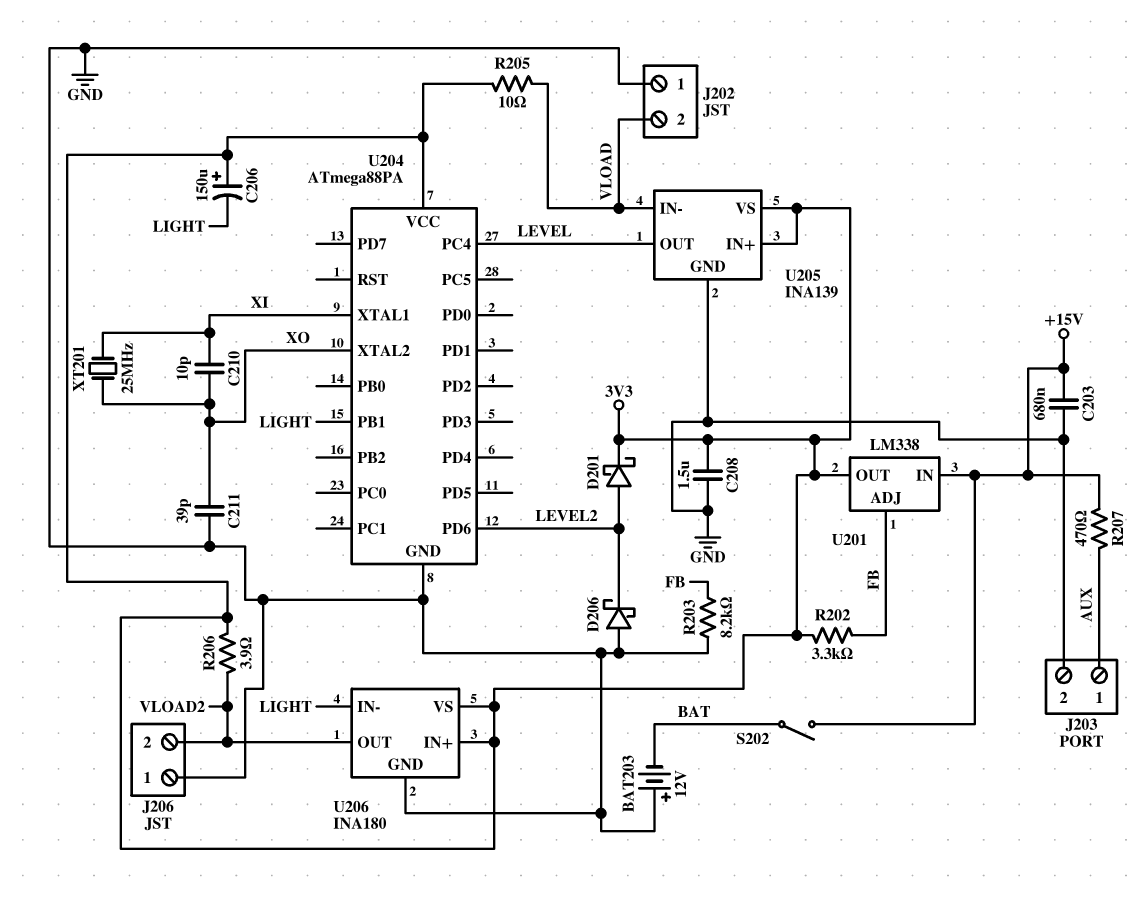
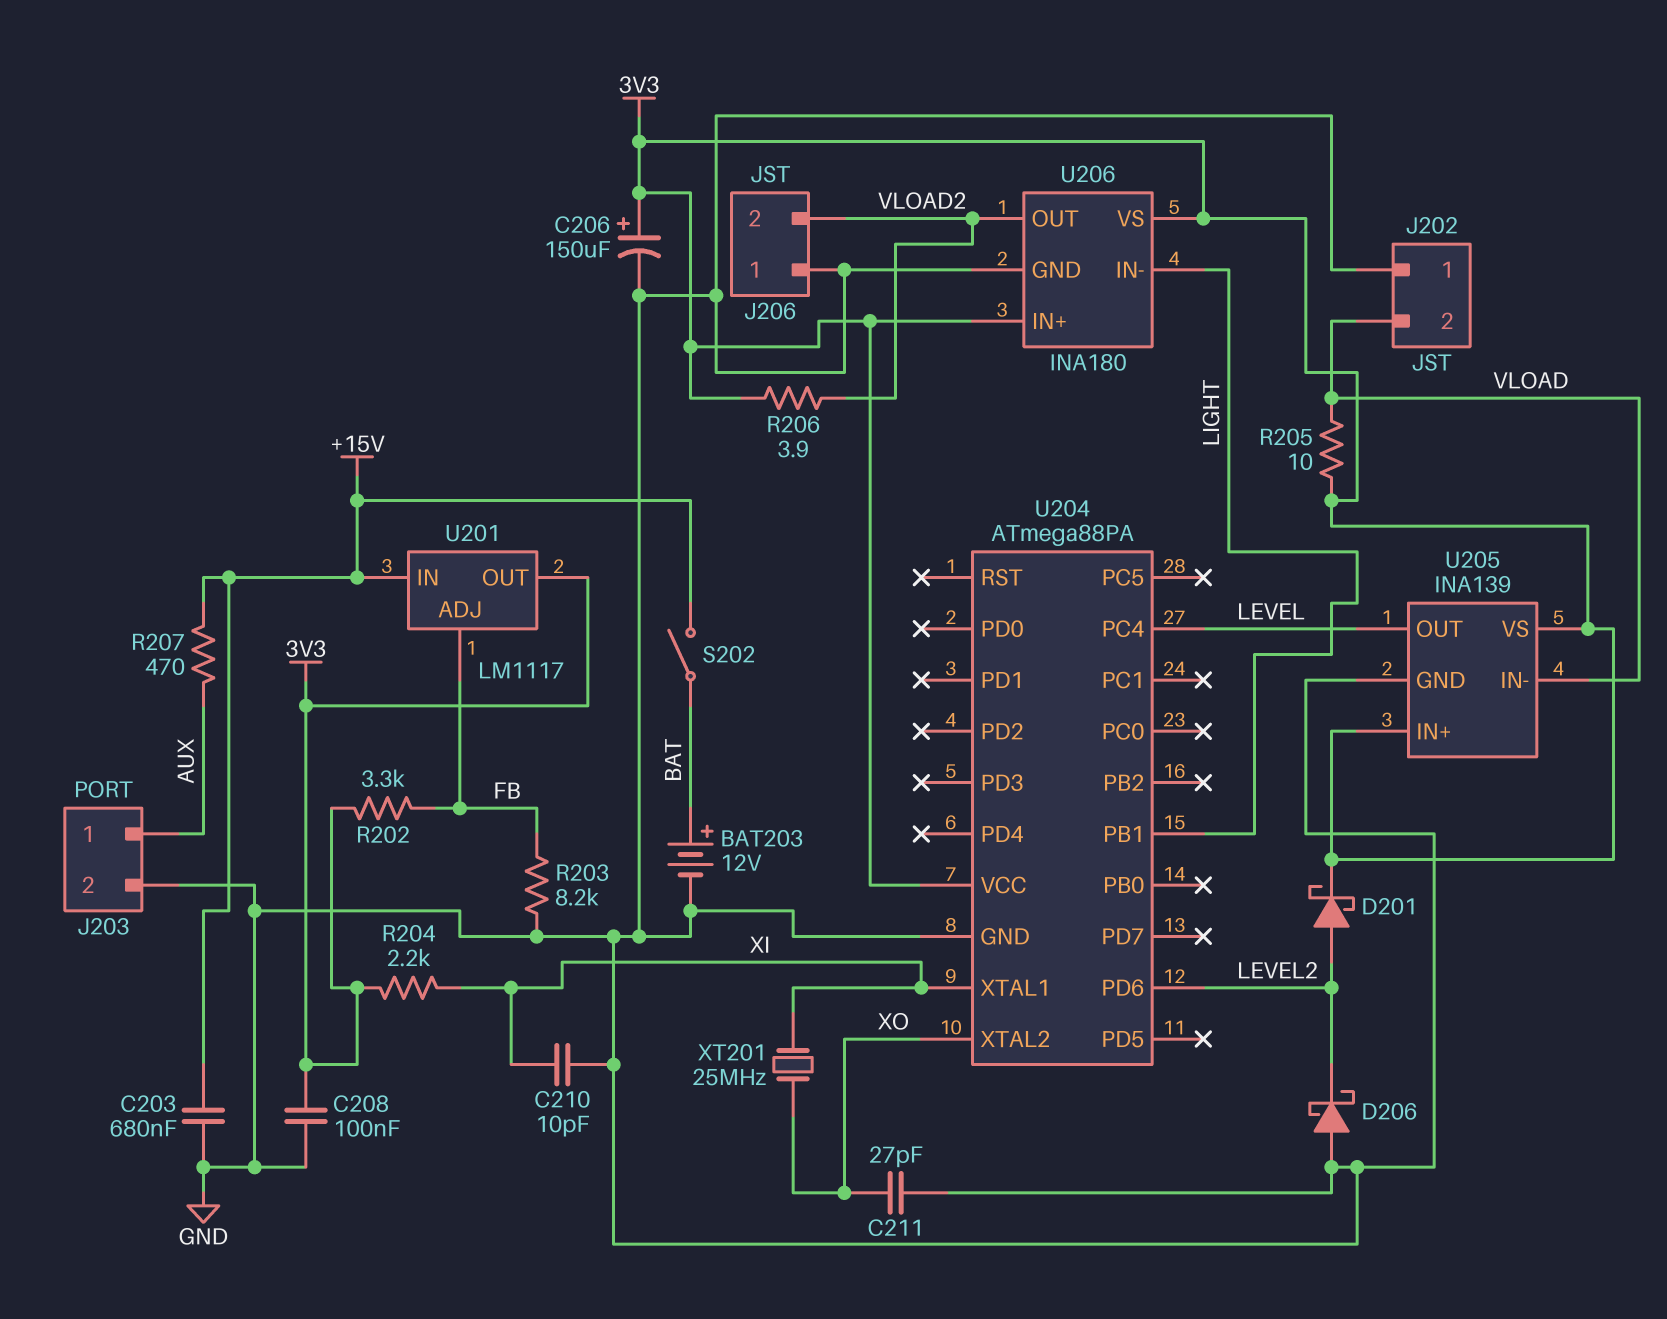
BAT203: 12V (plus GND, minus BAT) -> 12V (plus BAT, minus GND)
C206: 150uF (plus 3V3, minus LIGHT) -> 150uF (plus 3V3, minus GND)
C208: 1.5uF (3V3, GND) -> 100nF (3V3, GND)
C210: 10pF (XI, XO) -> 10pF (GND, XI)
C211: 39pF (GND, XO) -> 27pF (GND, XO)
R204: none -> 2.2k (3V3, XI)
U201: LM338 -> LM1117

